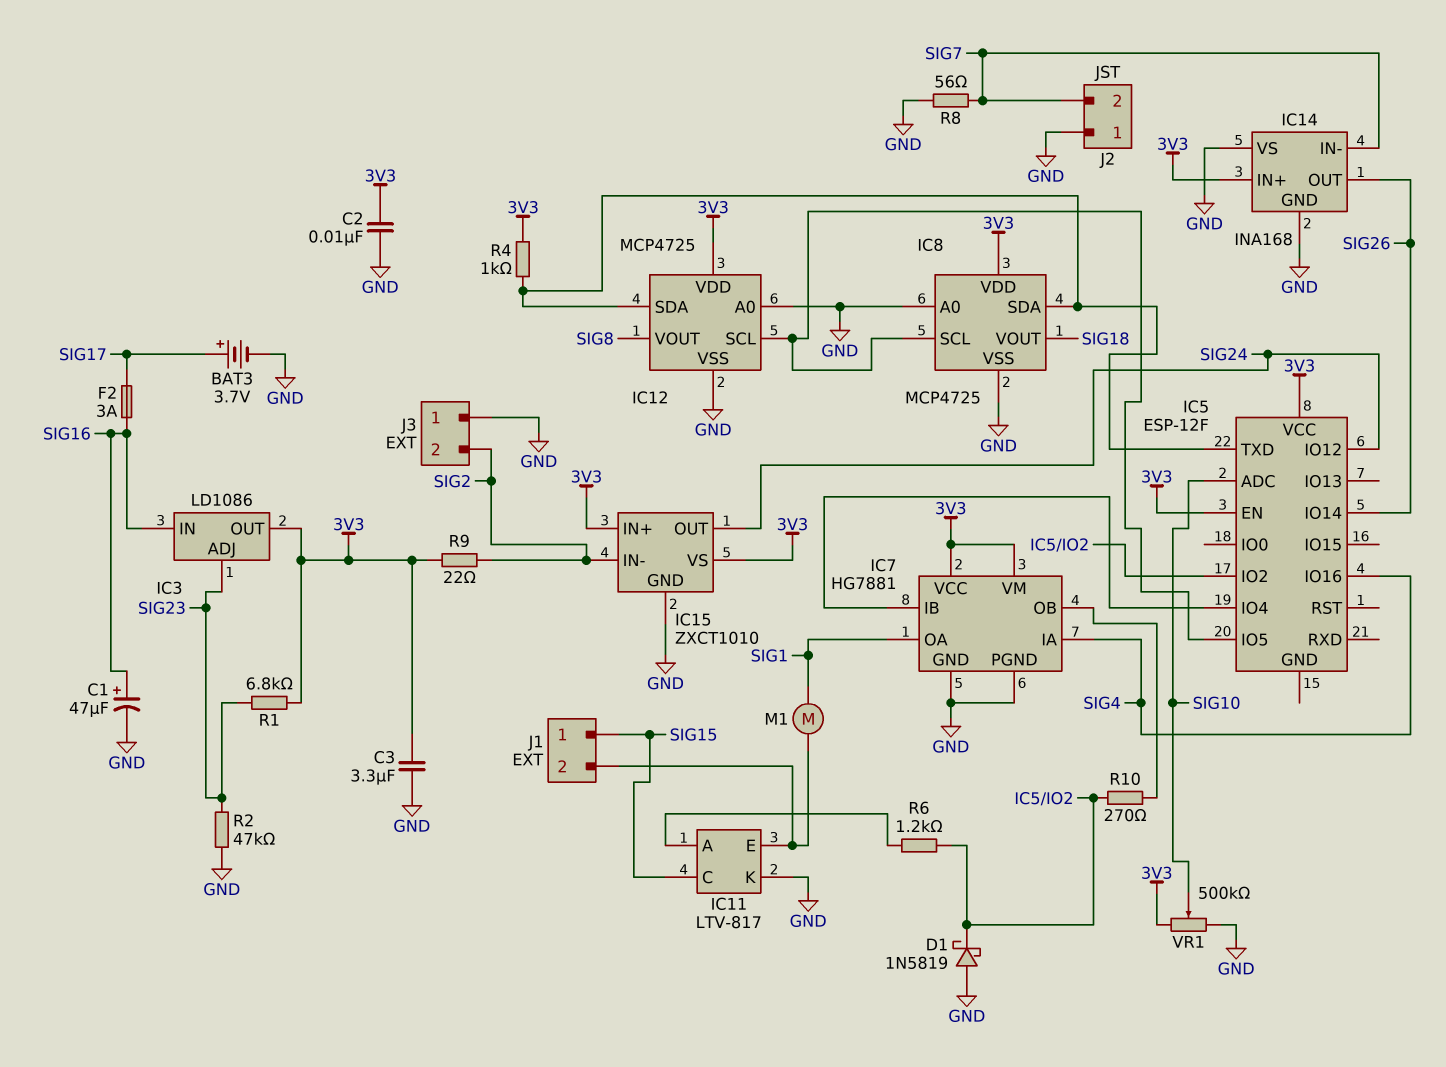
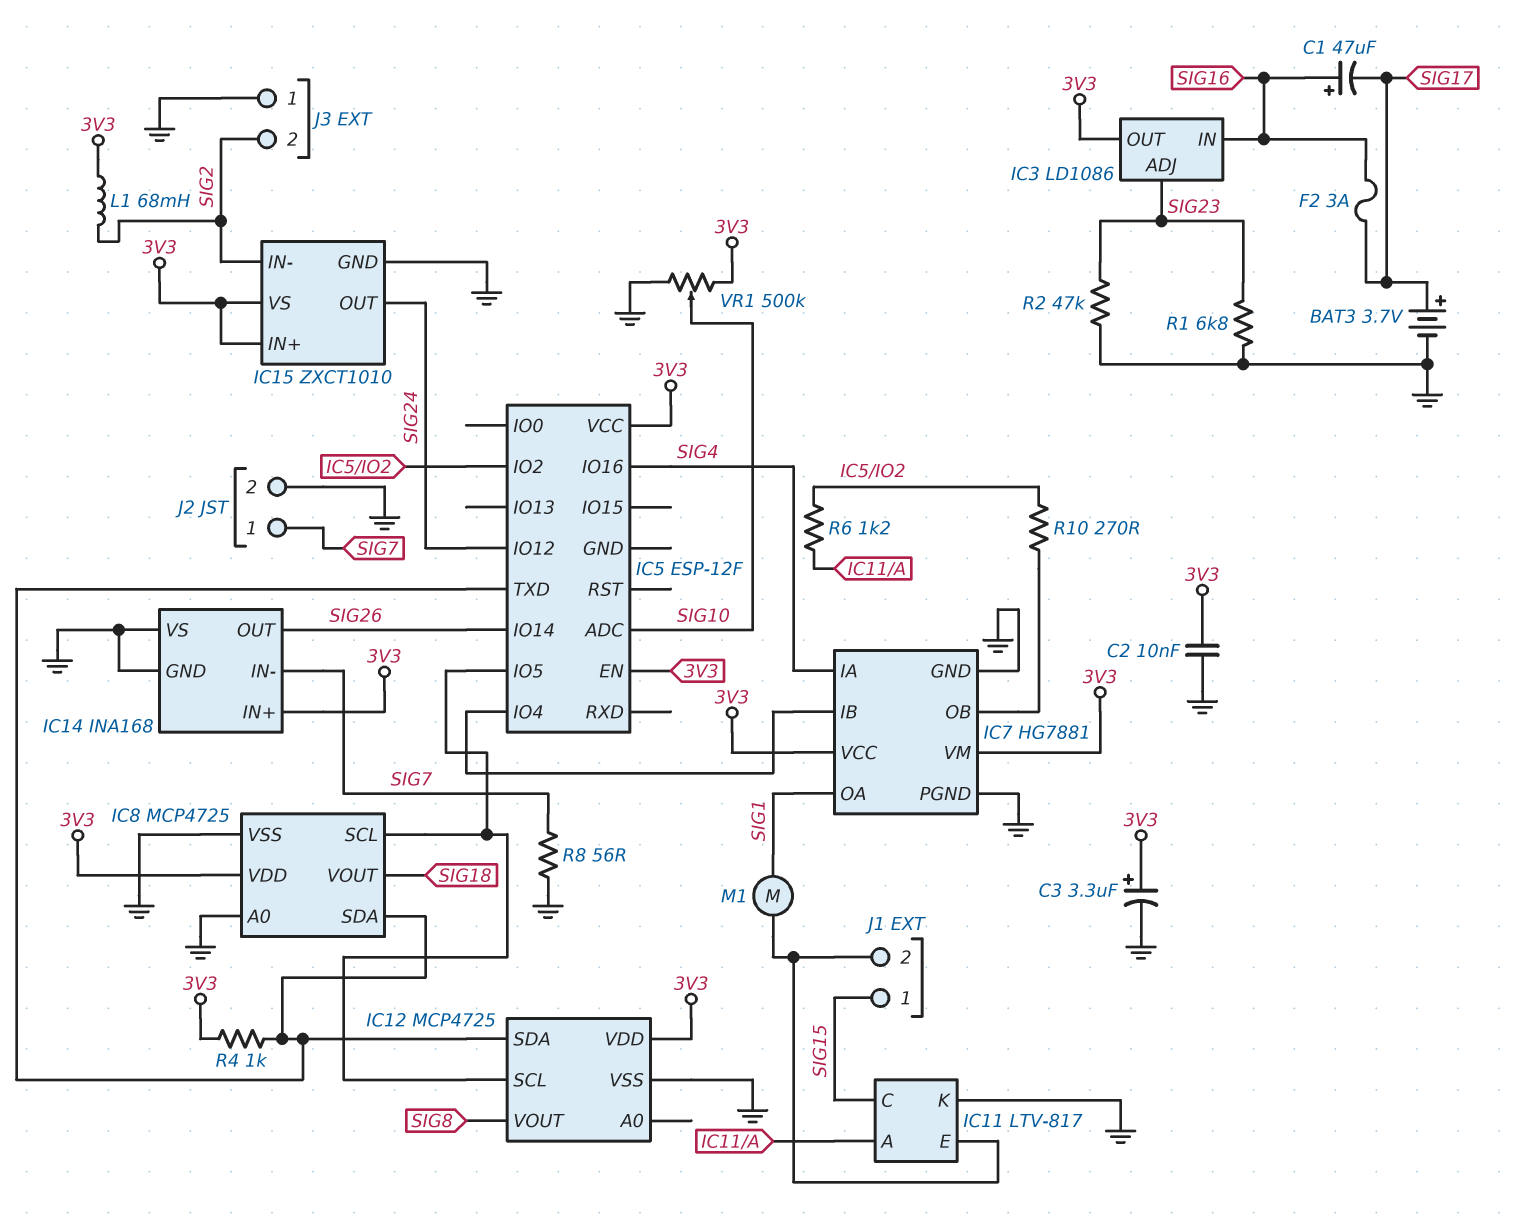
C1: 47uF (plus SIG16, minus GND) -> 47uF (plus SIG16, minus SIG17)
C3: 3.3uF (3V3, GND) -> 3.3uF (plus 3V3, minus GND)
D1: schottky 1N5819 (A GND, K IC5/IO2) -> none
IC12 pin A0: GND -> none
J2 pin 1: GND -> SIG7
J2 pin 2: SIG7 -> GND
L1: none -> 68mH (3V3, SIG2)
R1: 6.8k (3V3, SIG23) -> 6.8k (GND, SIG23)
R9: 22 (3V3, SIG2) -> none

